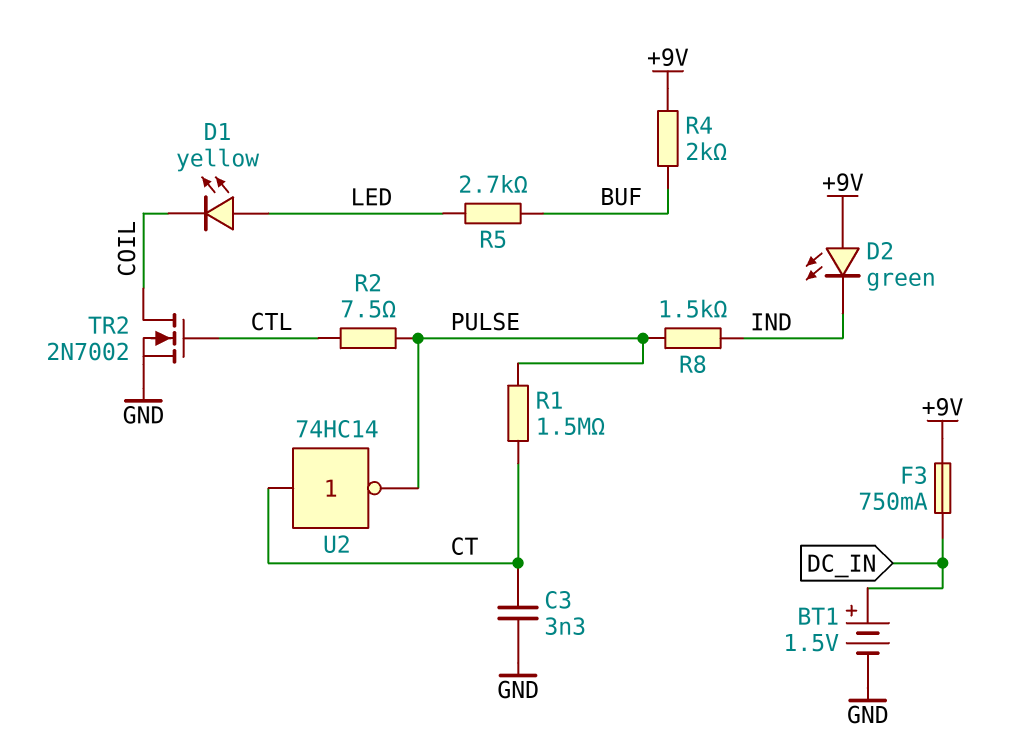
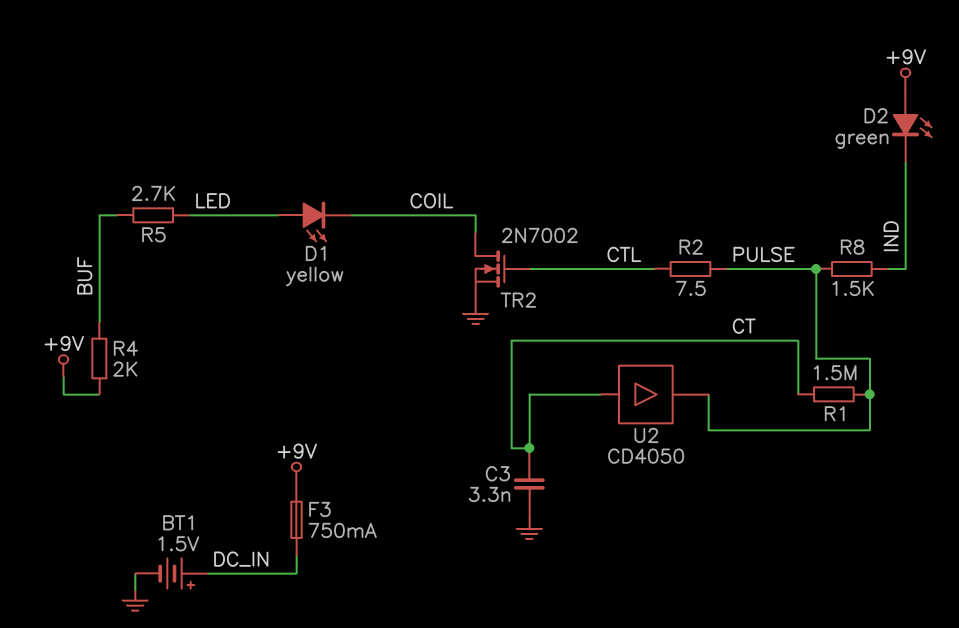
U2: NOT 74HC14 (in CT, out PULSE) -> buffer CD4050 (in CT, out PULSE)

